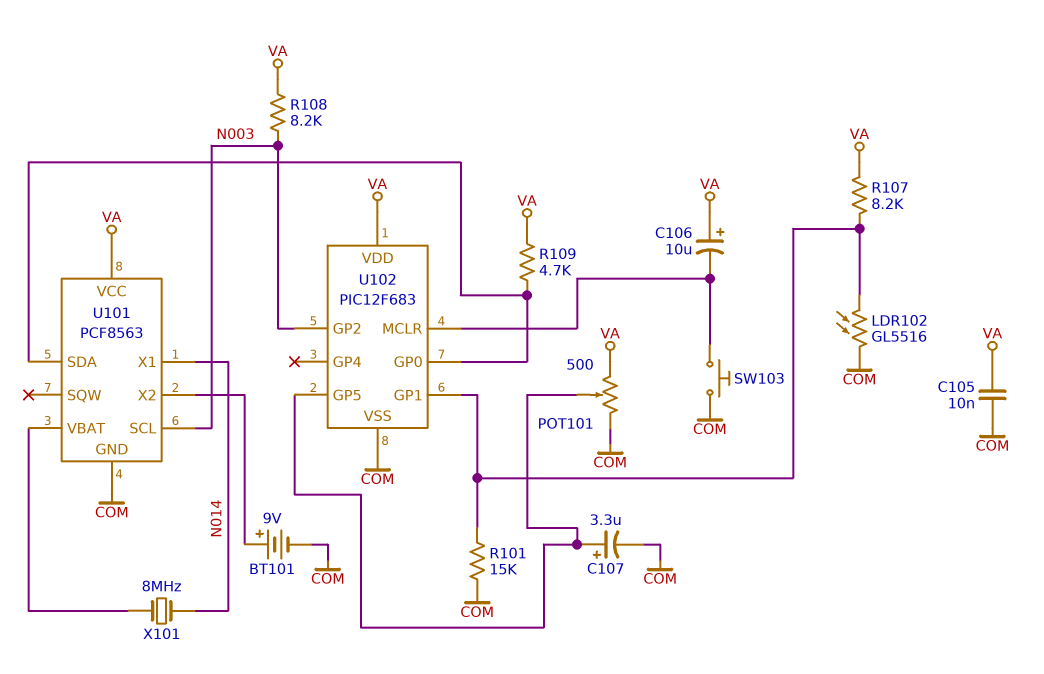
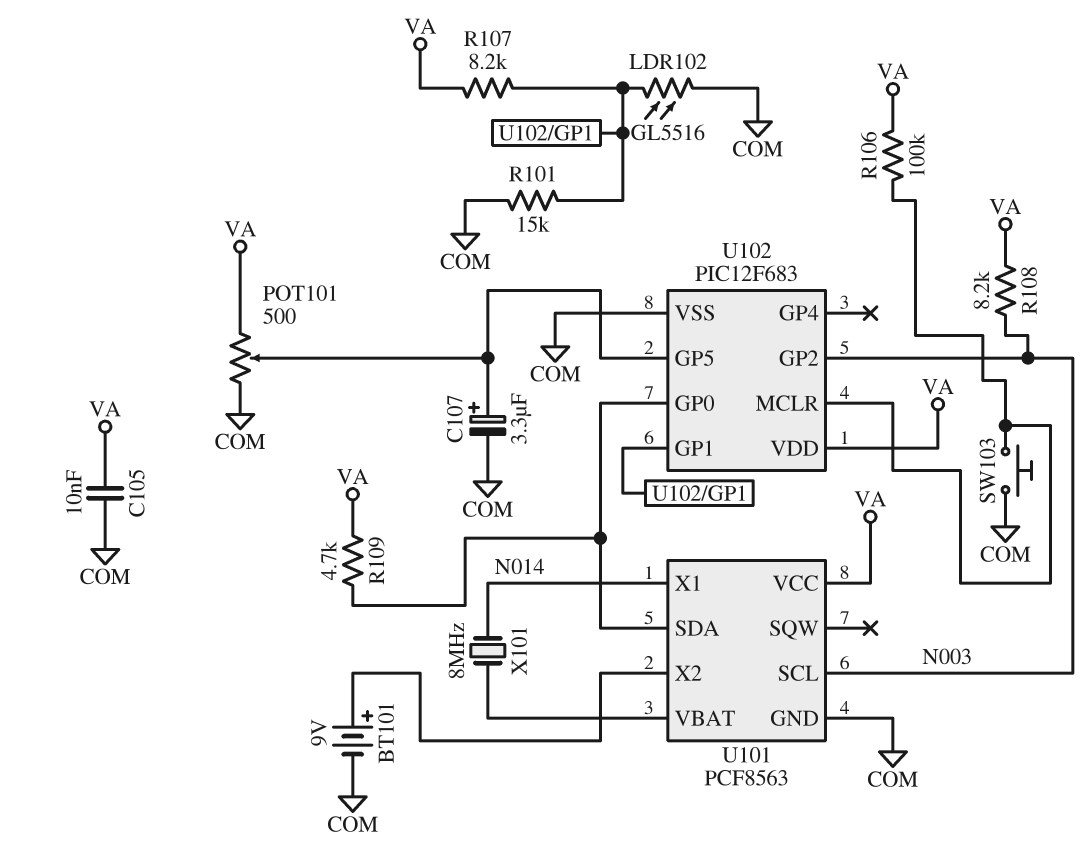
C106: 10uF (plus VA, minus U102/MCLR) -> none
R106: none -> 100k (U102/MCLR, VA)

